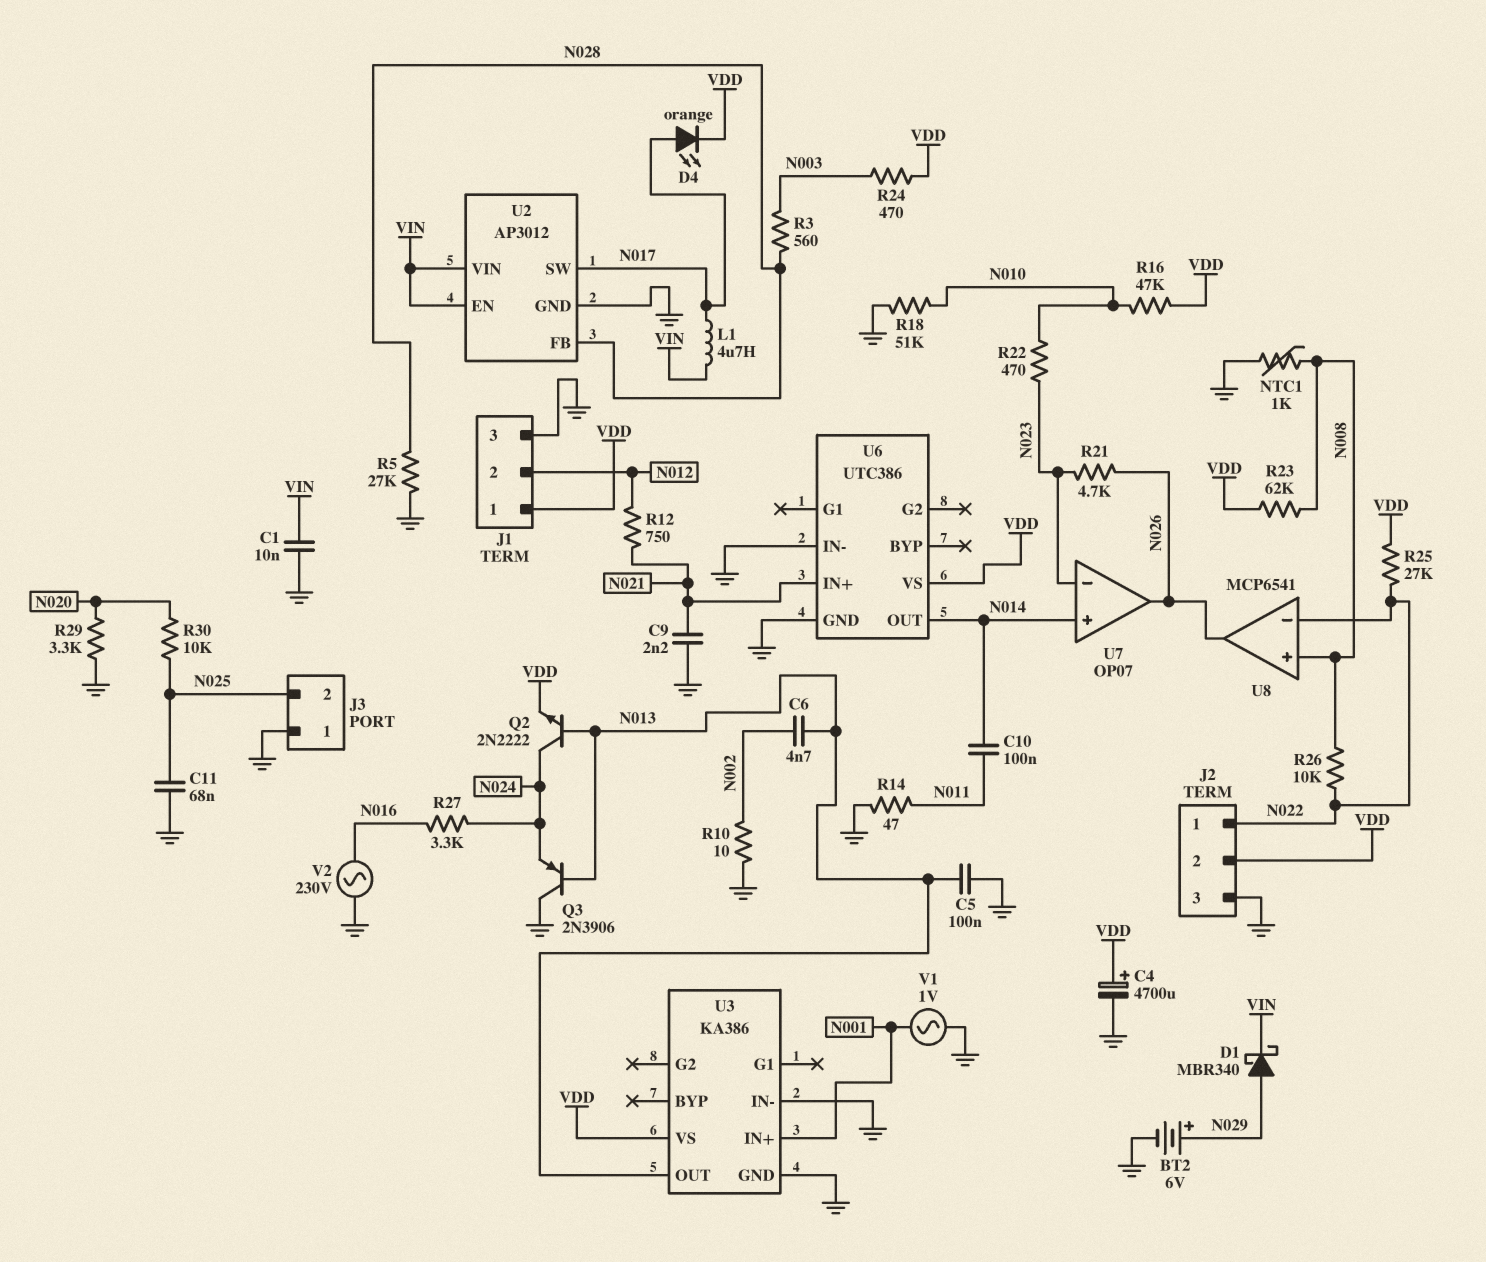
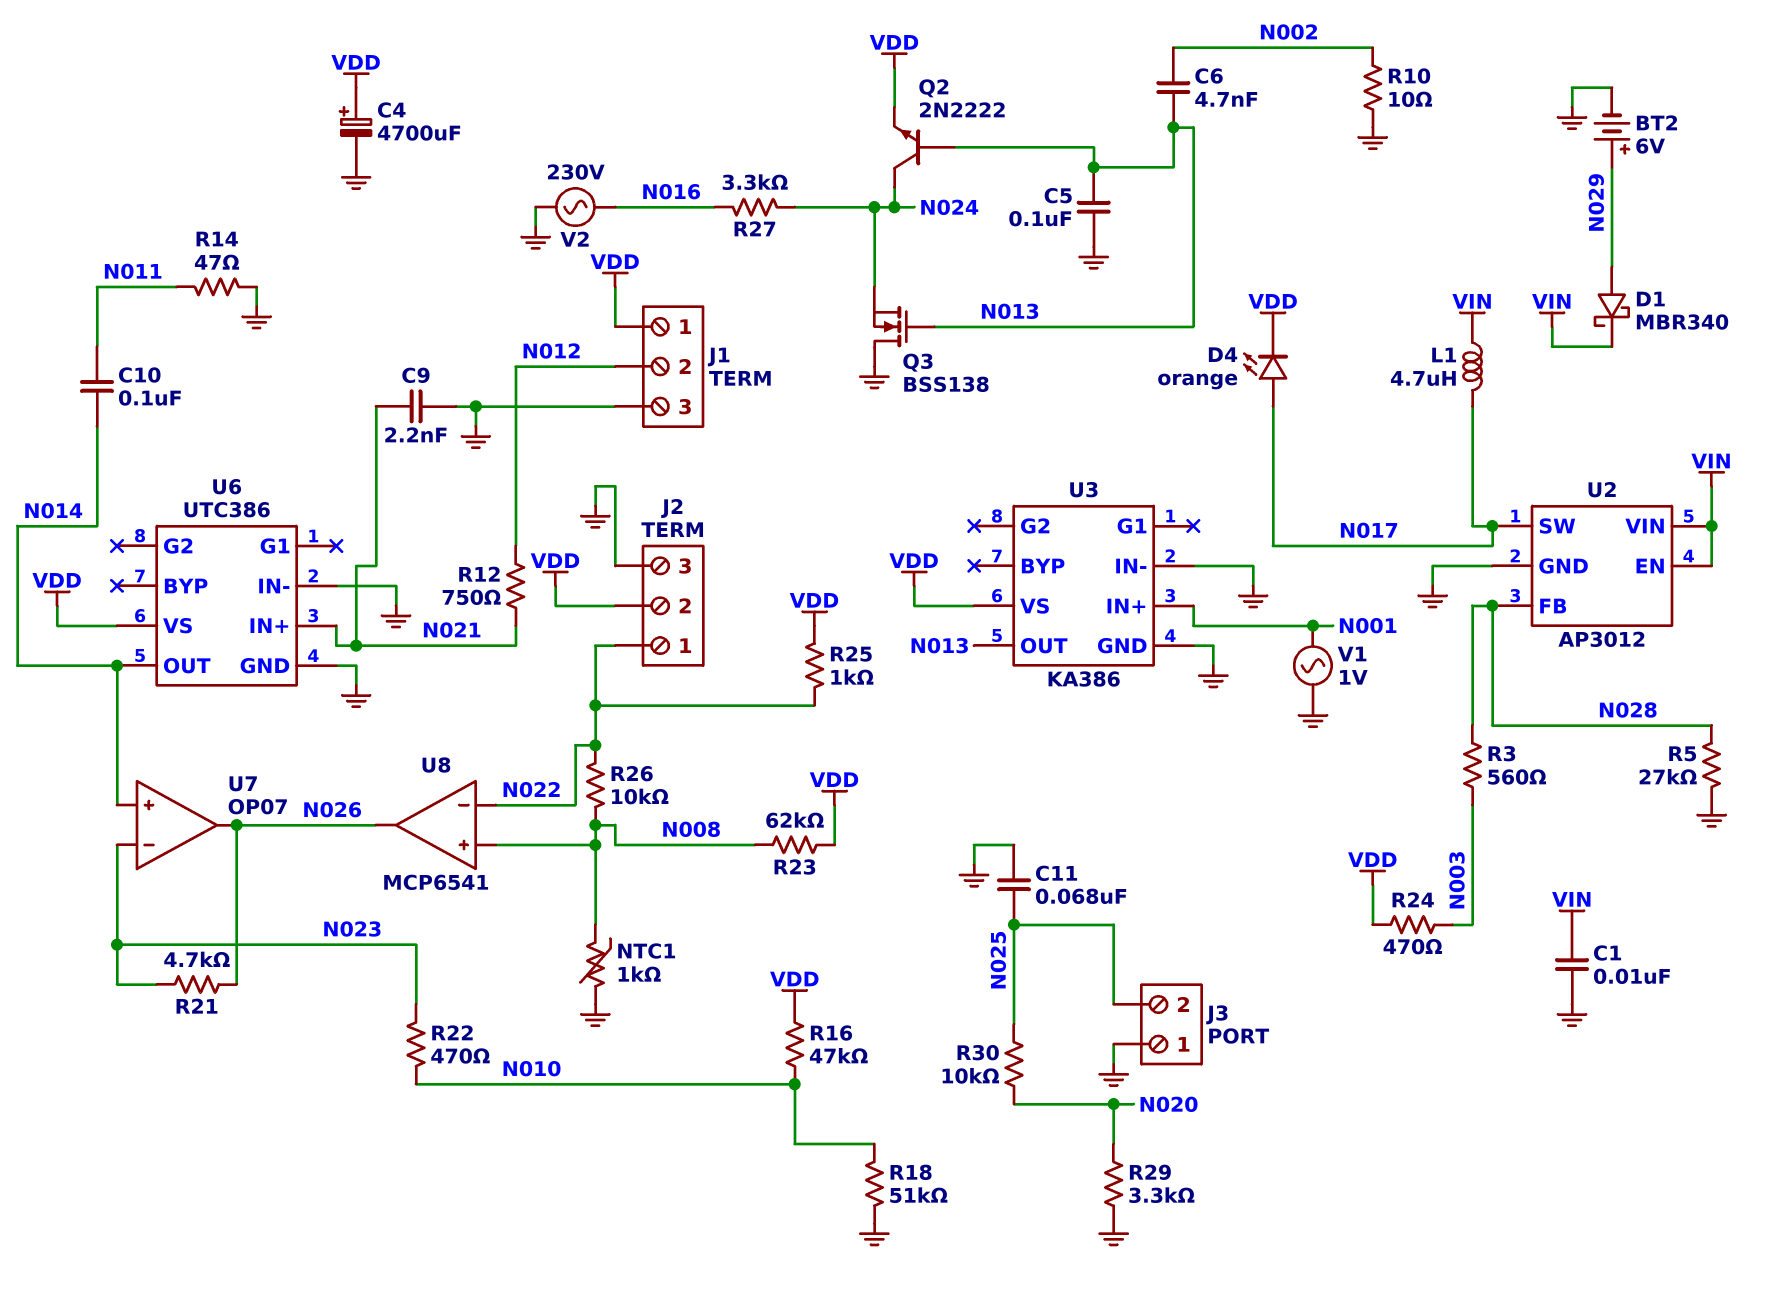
Q3: PNP 2N3906 (B N013, C GND, E N024) -> NMOS BSS138 (G N013, D GND, S N024)
R25: 27k (N022, VDD) -> 1k (N022, VDD)

